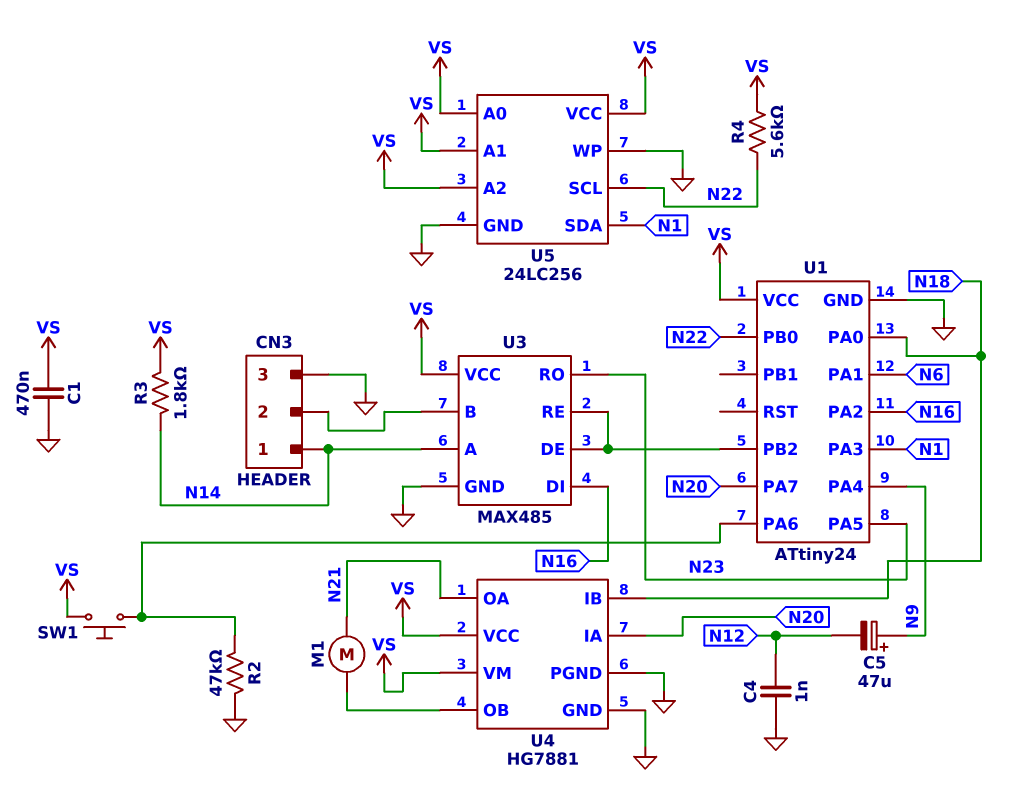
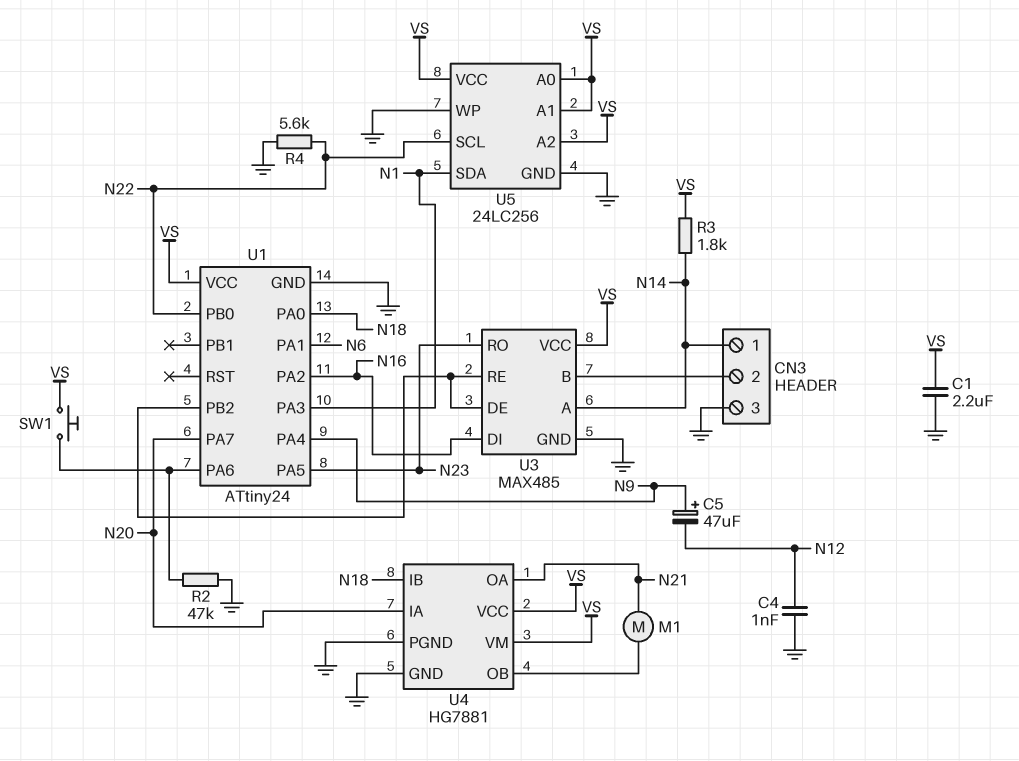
C1: 470nF (GND, VS) -> 2.2uF (GND, VS)
R4: 5.6k (N22, VS) -> 5.6k (GND, N22)

